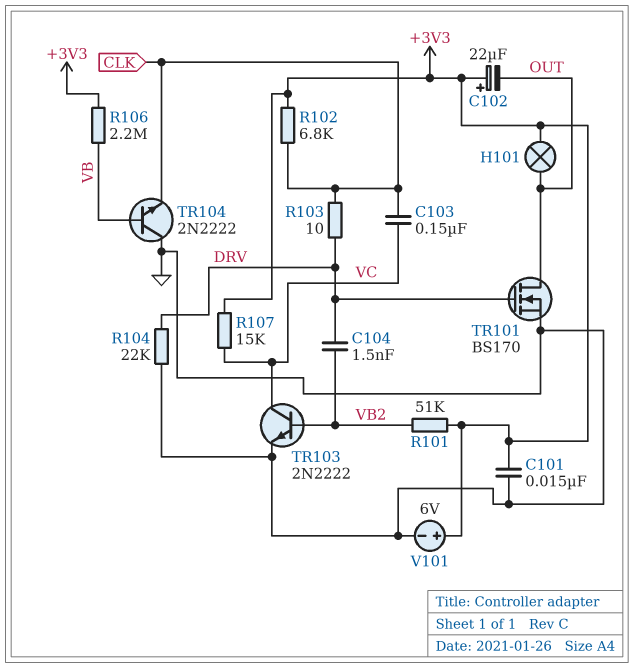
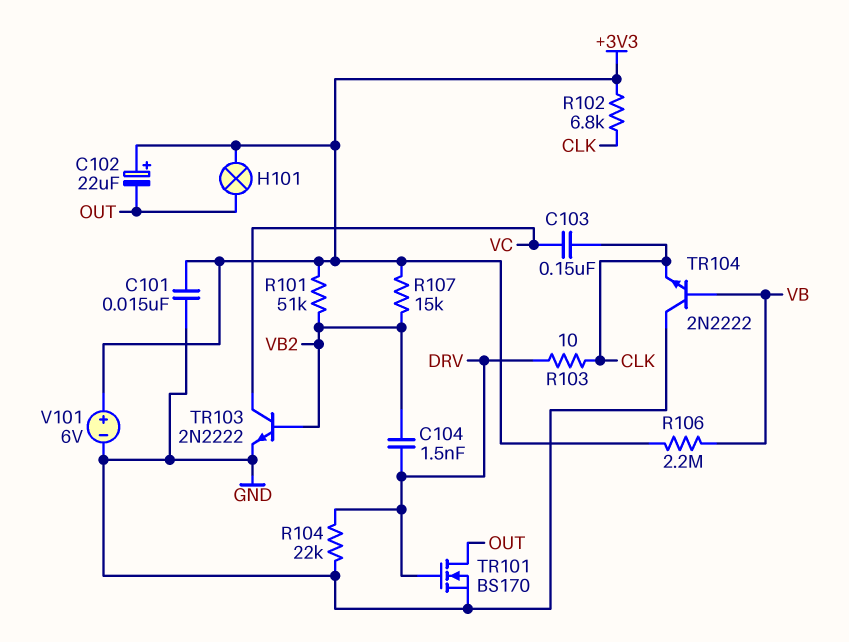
R107: 15k (+3V3, VC) -> 15k (+3V3, VB2)

